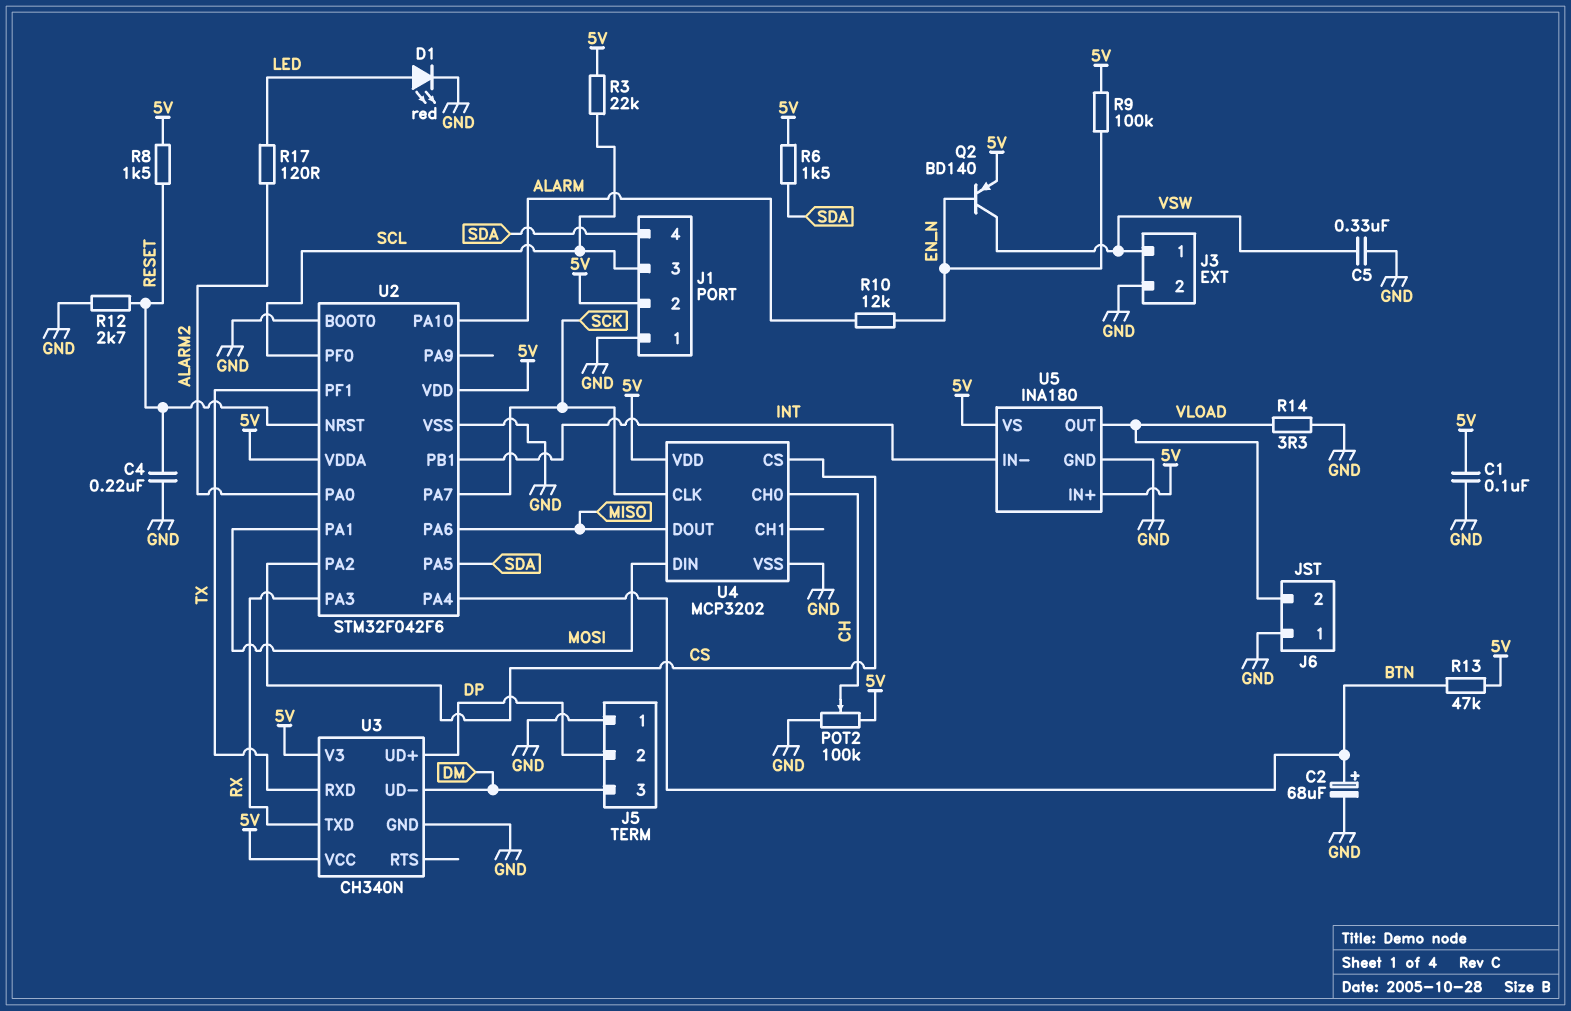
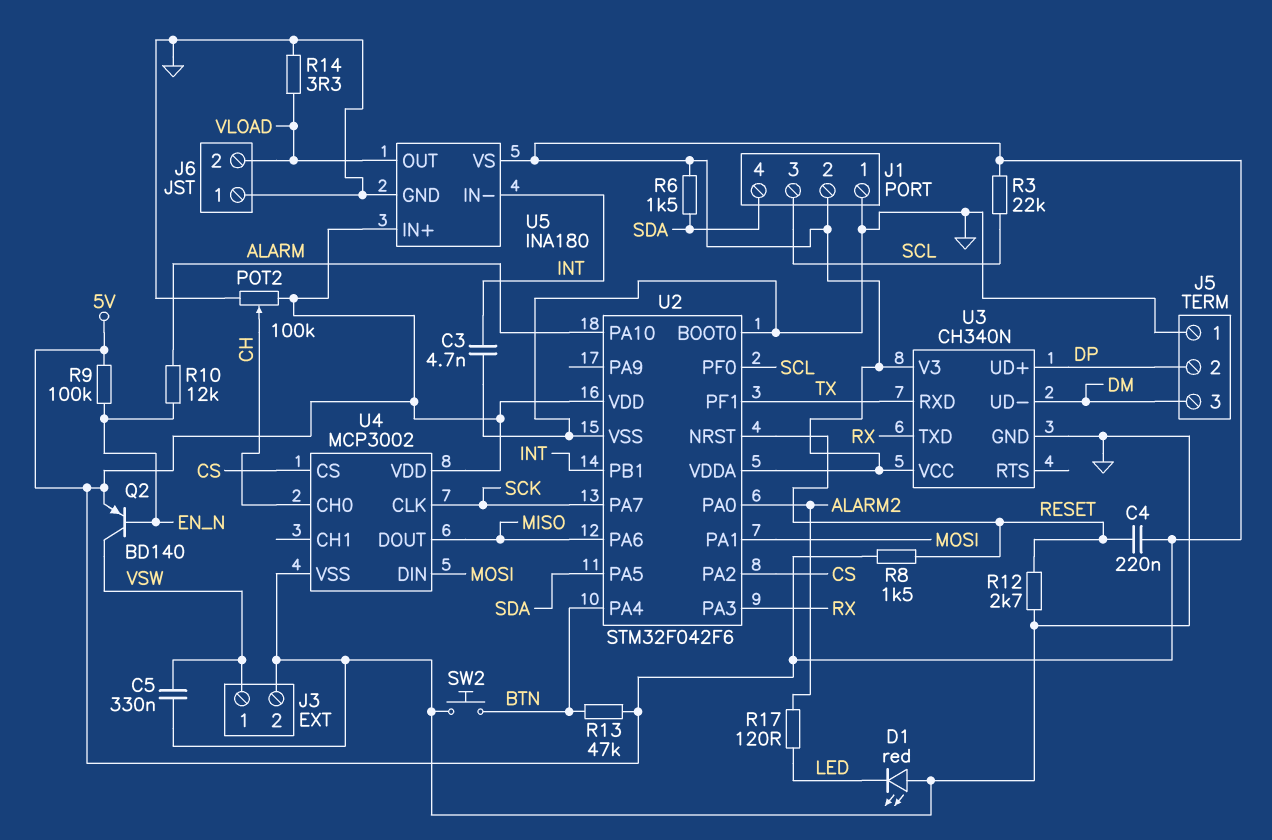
C1: 100nF (5V, GND) -> none
C2: 68uF (plus BTN, minus GND) -> none
C3: none -> 4.7nF (GND, INT)
C4: 220nF (GND, RESET) -> 220nF (5V, RESET)
D1: LED red (A LED, K GND) -> LED red (A GND, K LED)
SW2: none -> button (BTN, GND)
U4: MCP3202 -> MCP3002

